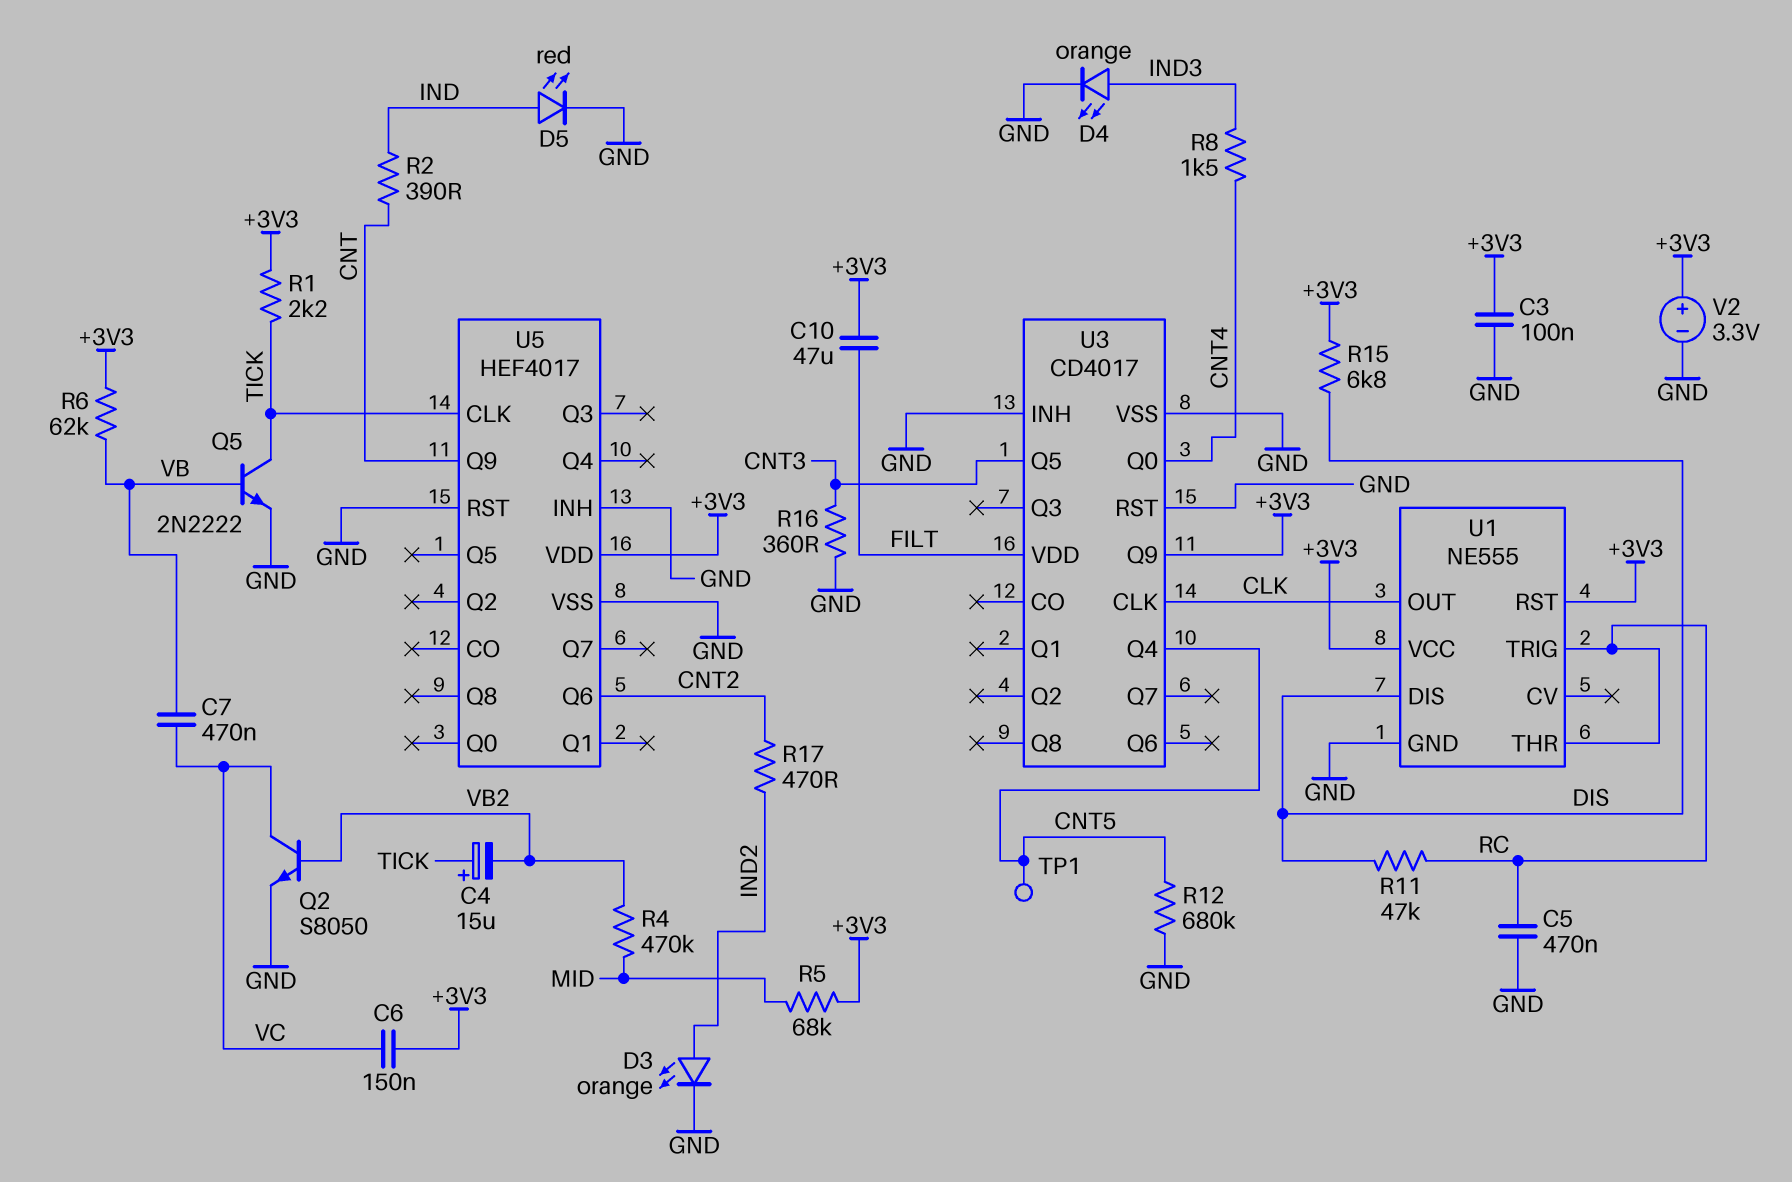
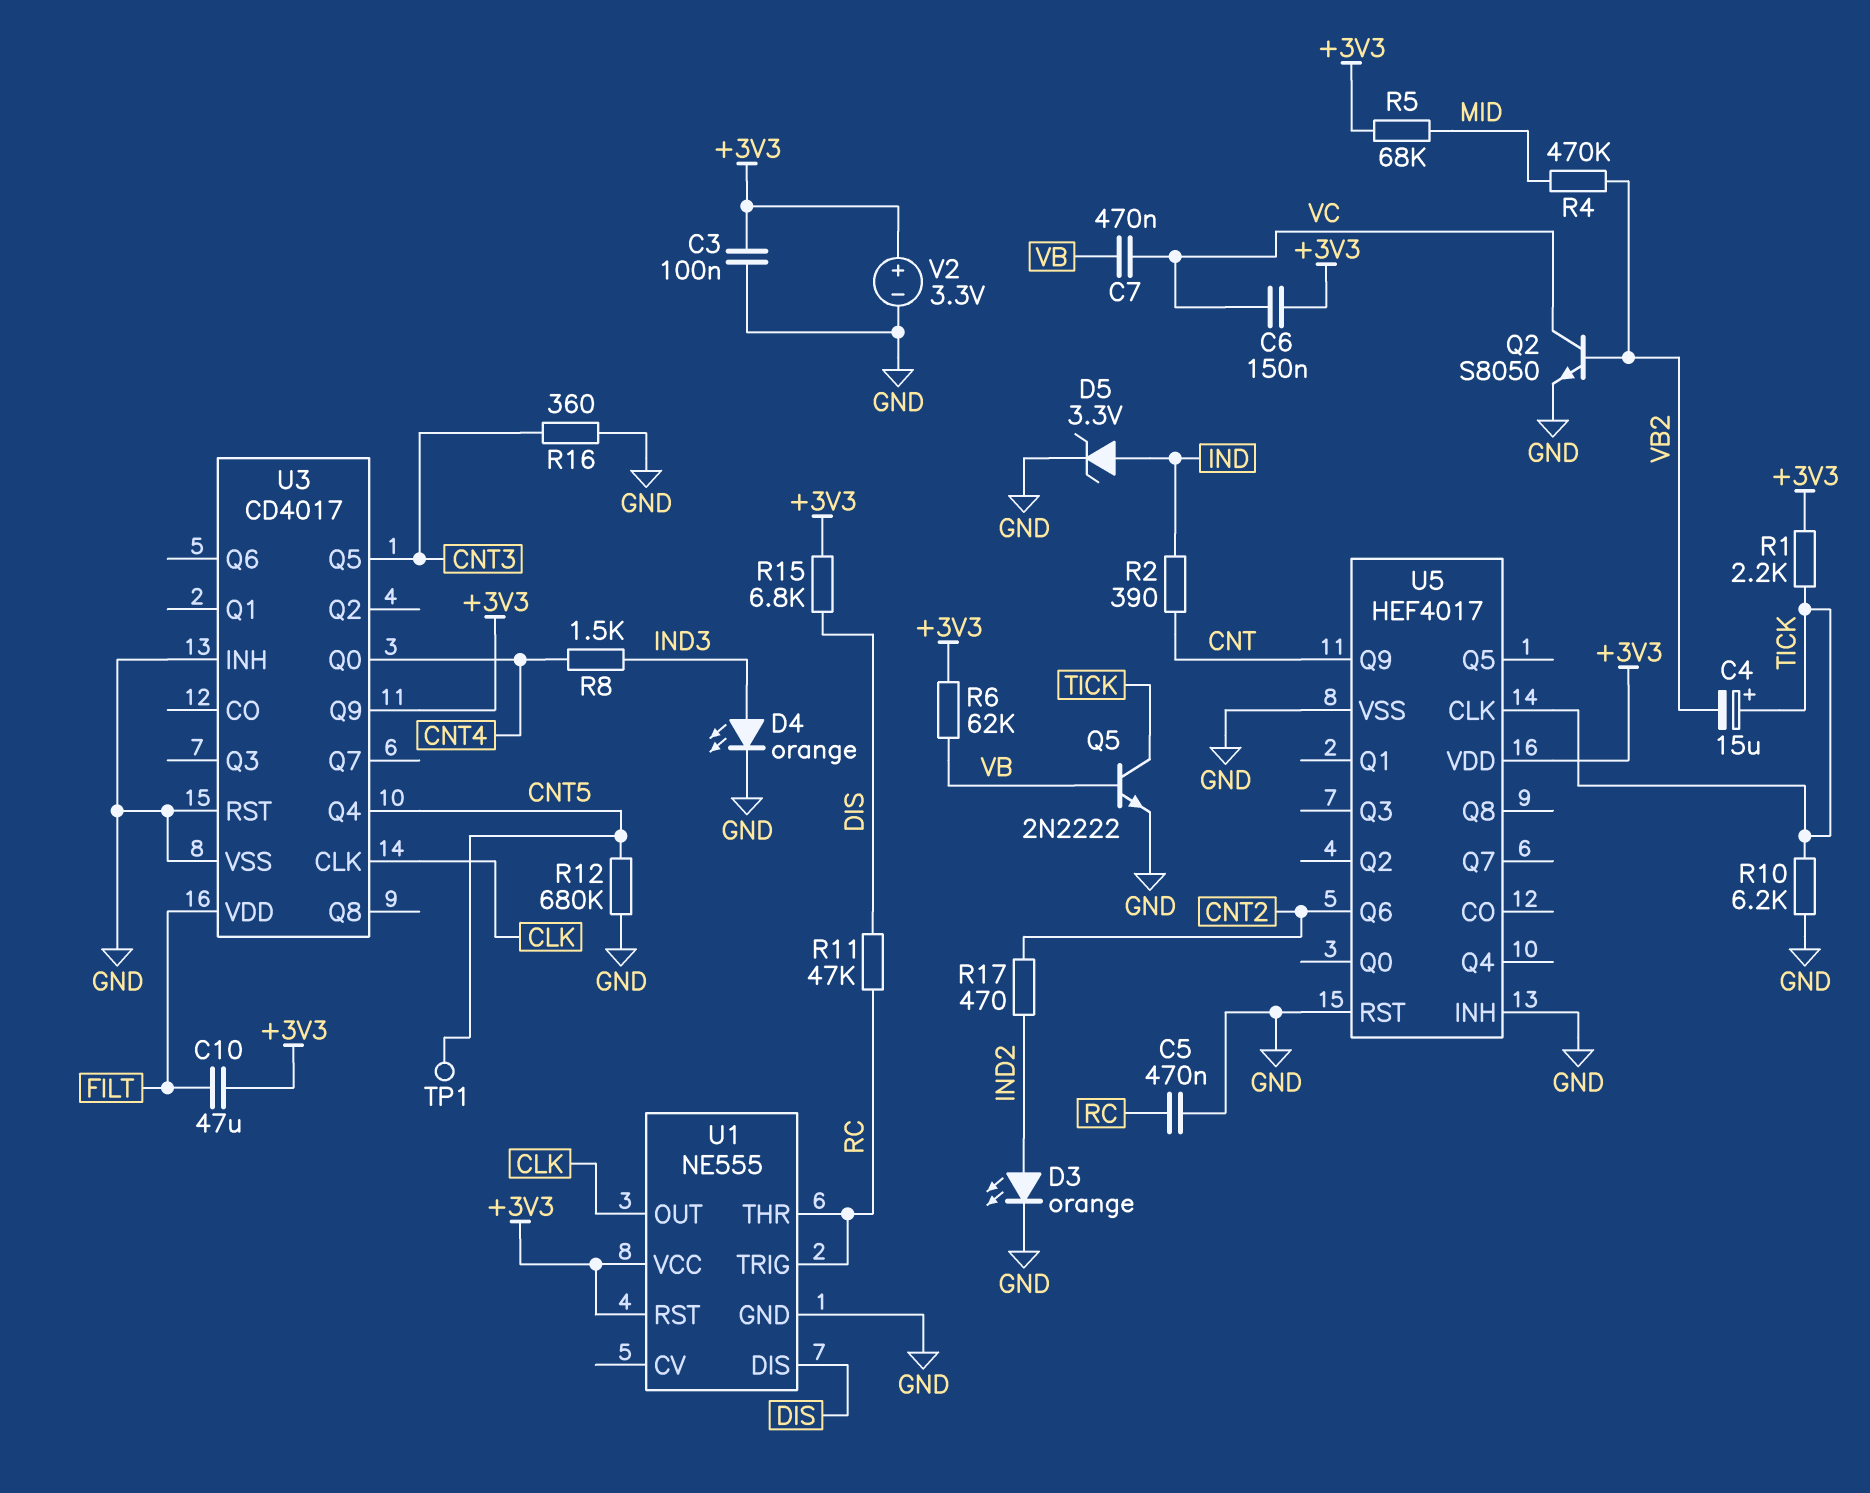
D5: LED red (A IND, K GND) -> zener 3.3V (A IND, K GND)
R10: none -> 6.2k (GND, TICK)

